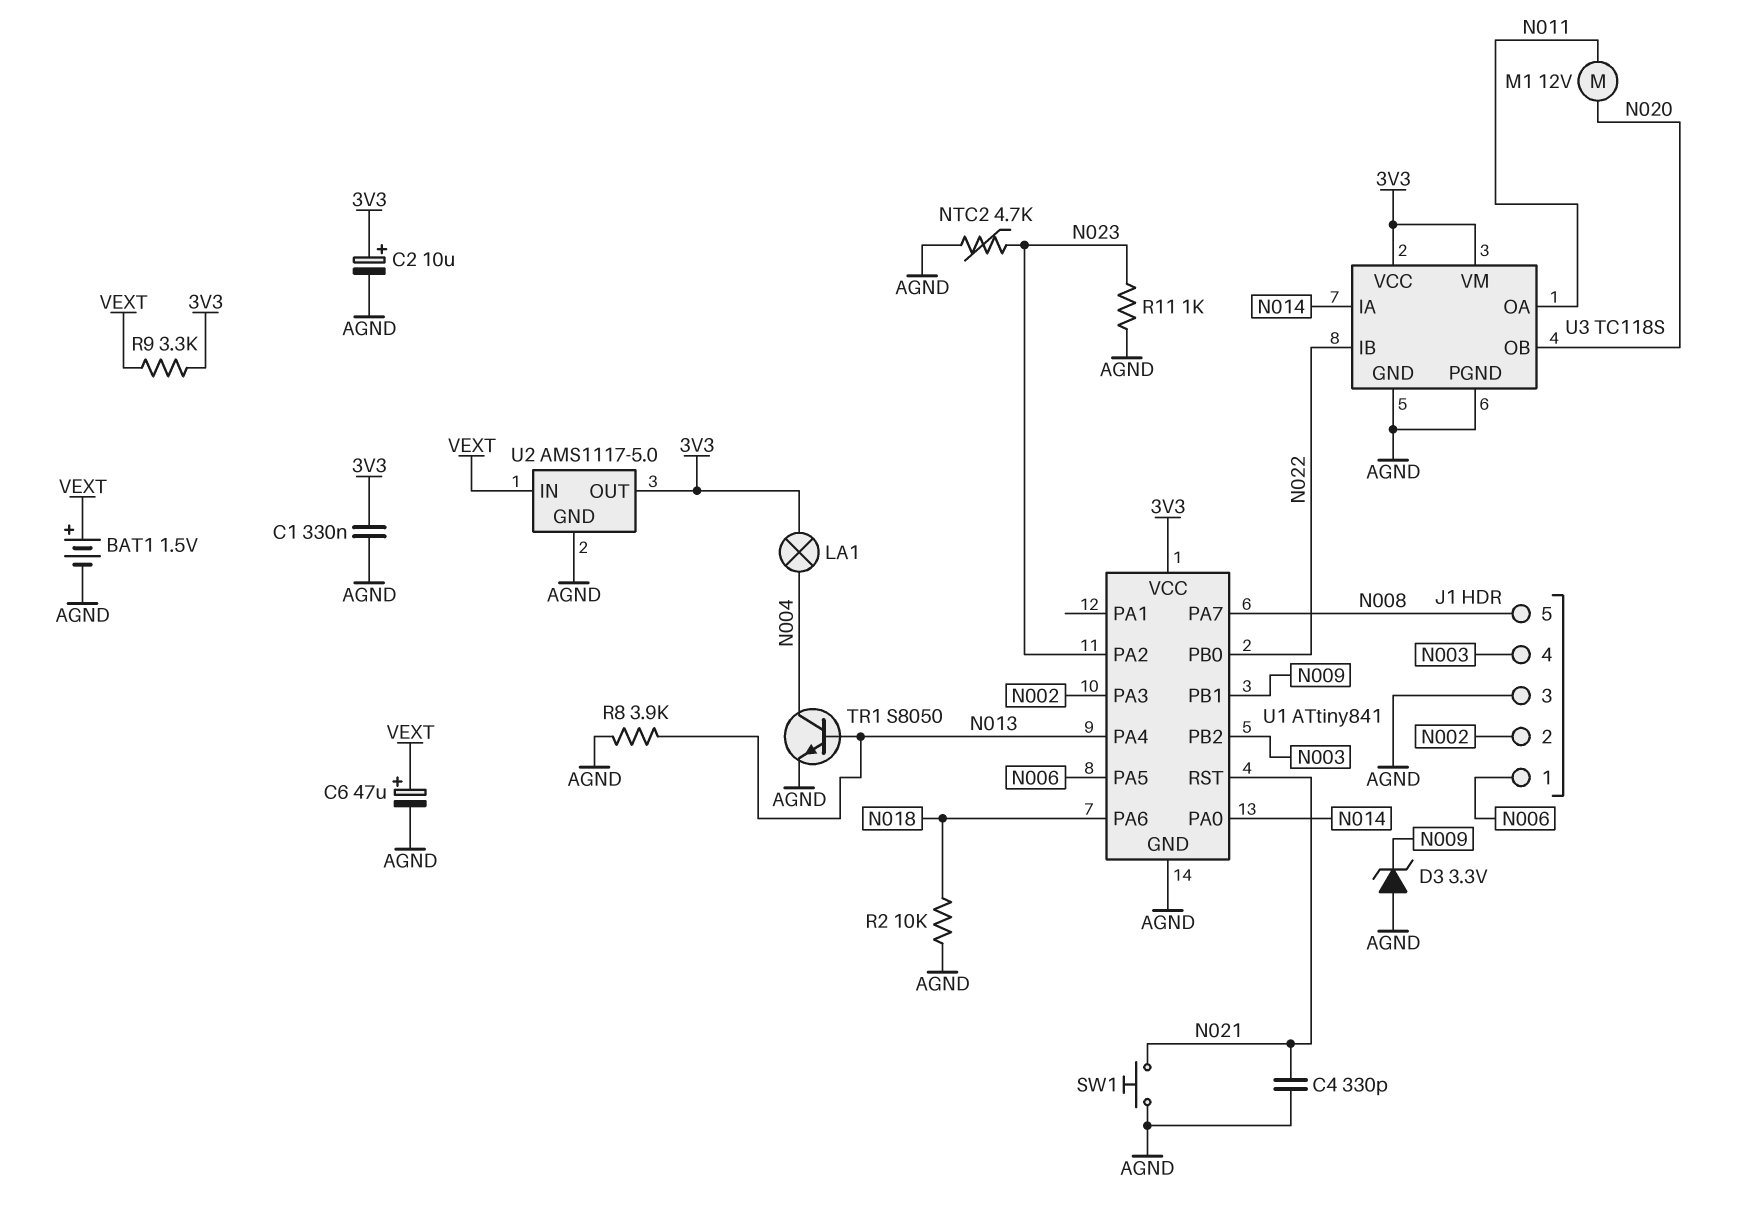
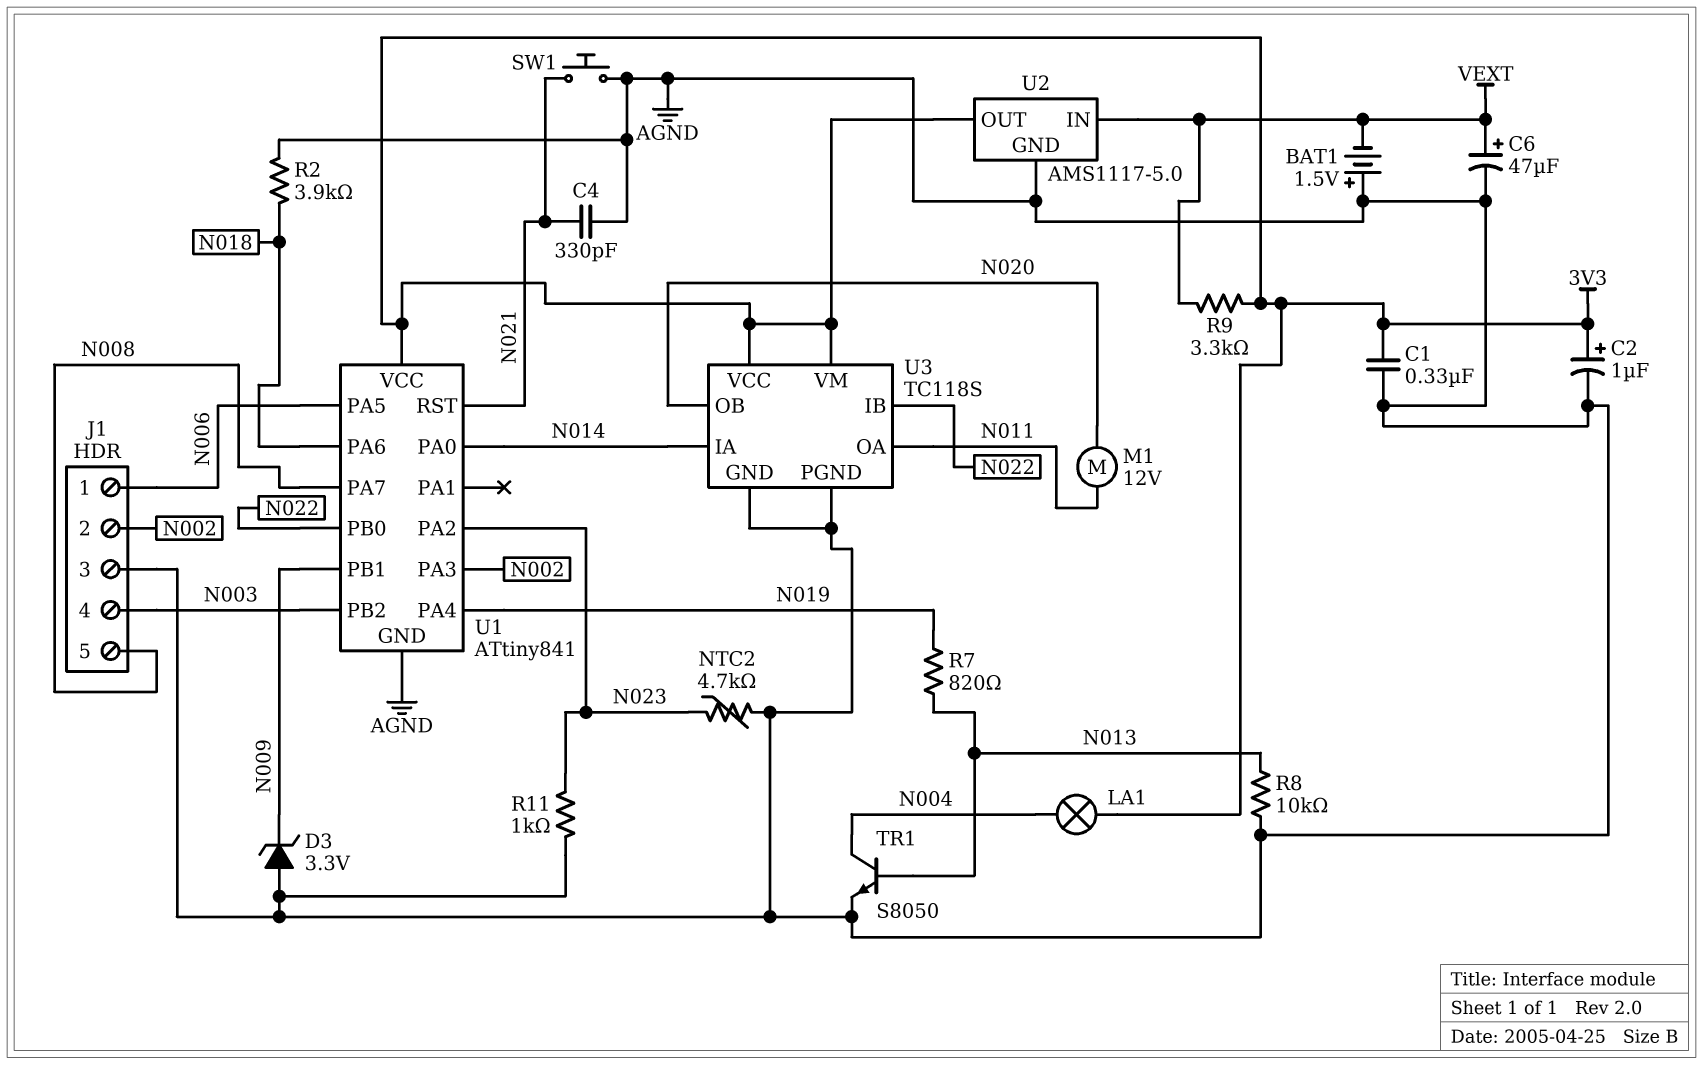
BAT1: 1.5V (plus VEXT, minus AGND) -> 1.5V (plus AGND, minus VEXT)
C2: 10uF (plus 3V3, minus AGND) -> 1uF (plus 3V3, minus AGND)
R2: 10k (AGND, N018) -> 3.9k (AGND, N018)
R7: none -> 820 (N013, N019)
R8: 3.9k (AGND, N013) -> 10k (AGND, N013)
U1 pin PA4: N013 -> N019

